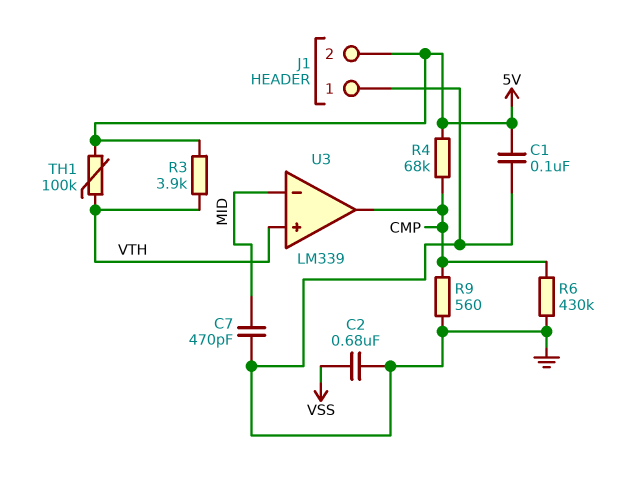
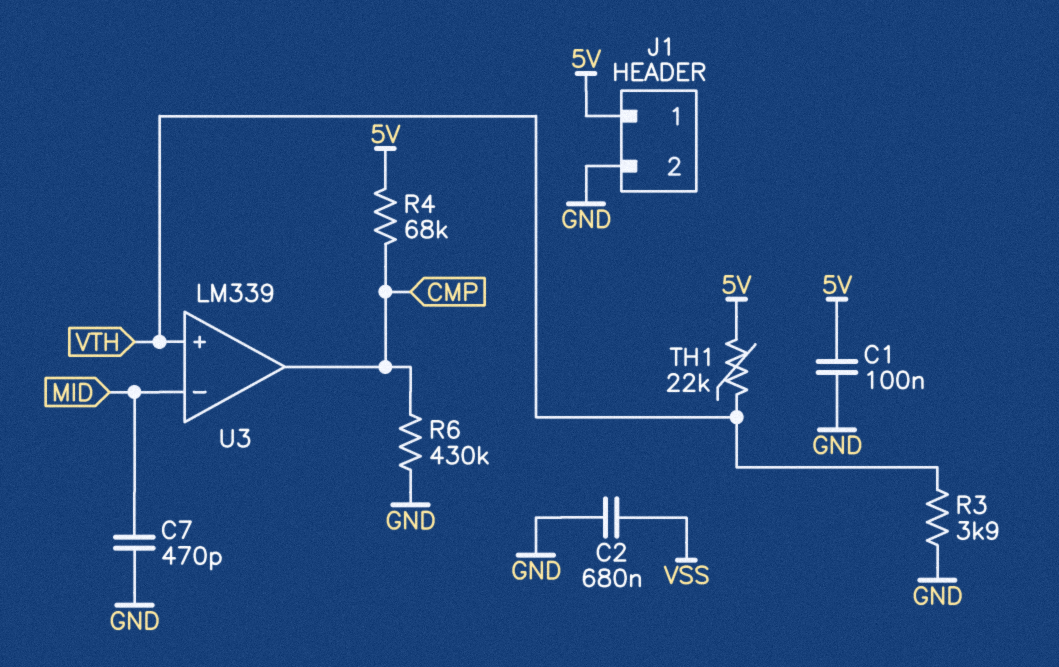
J1 pin 1: GND -> 5V
J1 pin 2: 5V -> GND
R3: 3.9k (5V, VTH) -> 3.9k (GND, VTH)
R9: 560 (CMP, GND) -> none
TH1: 100k (5V, VTH) -> 22k (5V, VTH)

